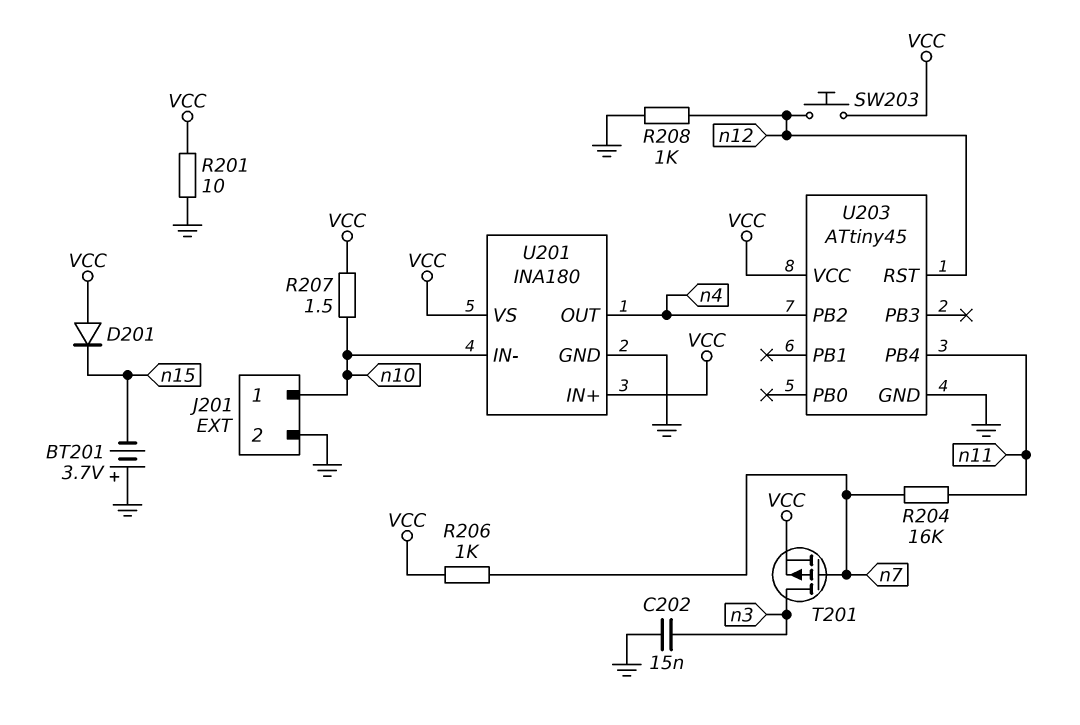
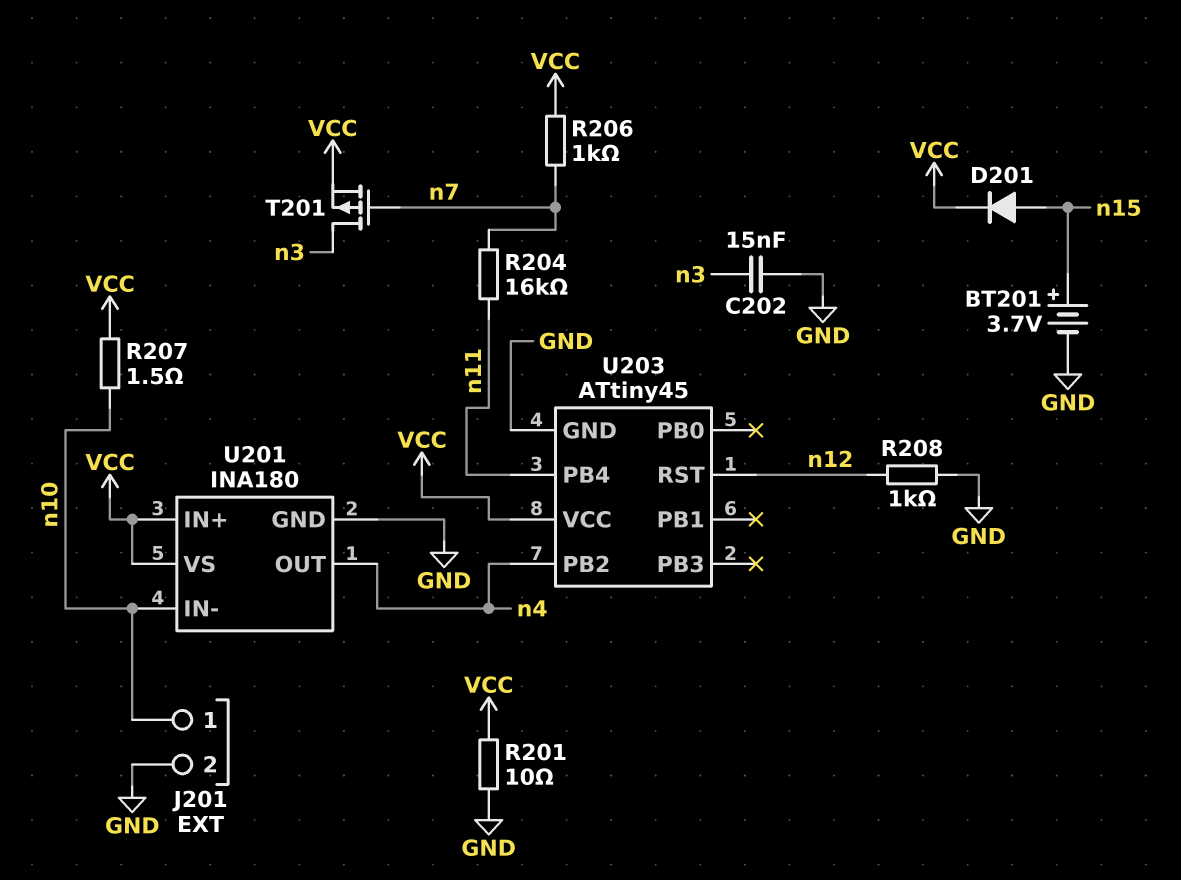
BT201: 3.7V (plus GND, minus n15) -> 3.7V (plus n15, minus GND)
D201: diode (A VCC, K n15) -> diode (A n15, K VCC)
SW203: button (VCC, n12) -> none

